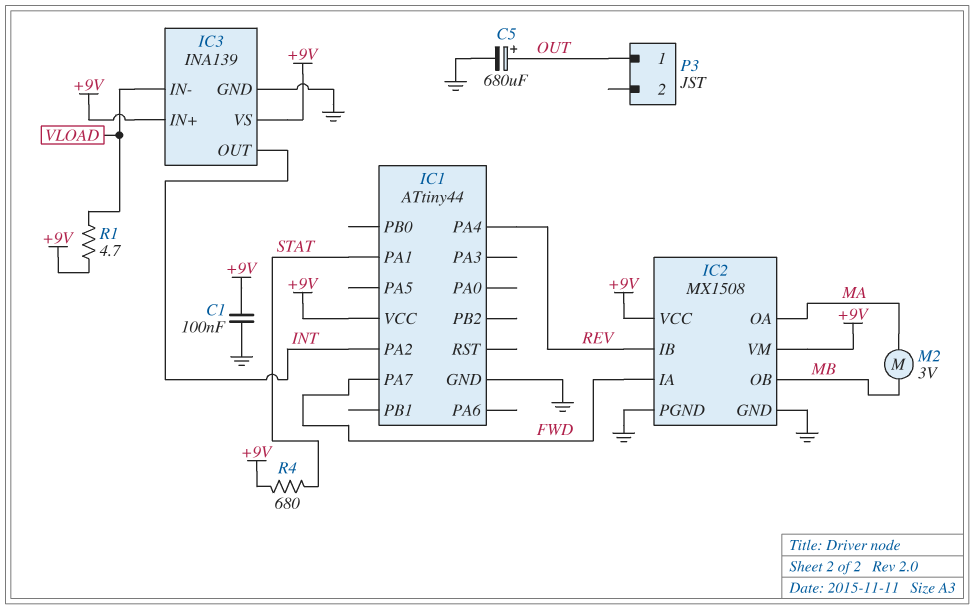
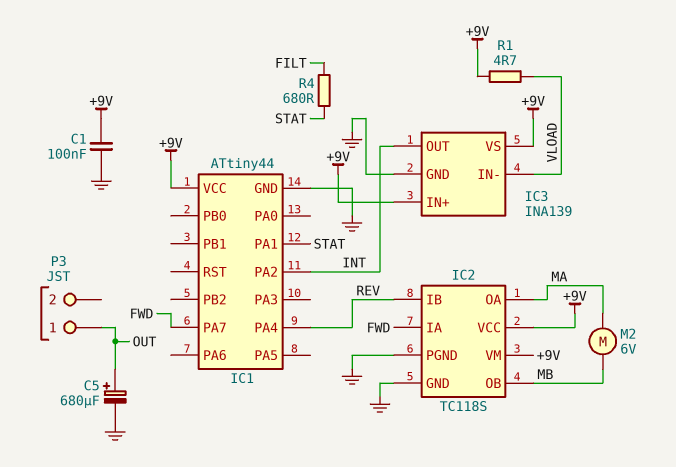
IC2: MX1508 -> TC118S
M2: motor 3V (MA, MB) -> motor 6V (MA, MB)
R4: 680 (+9V, STAT) -> 680 (FILT, STAT)

